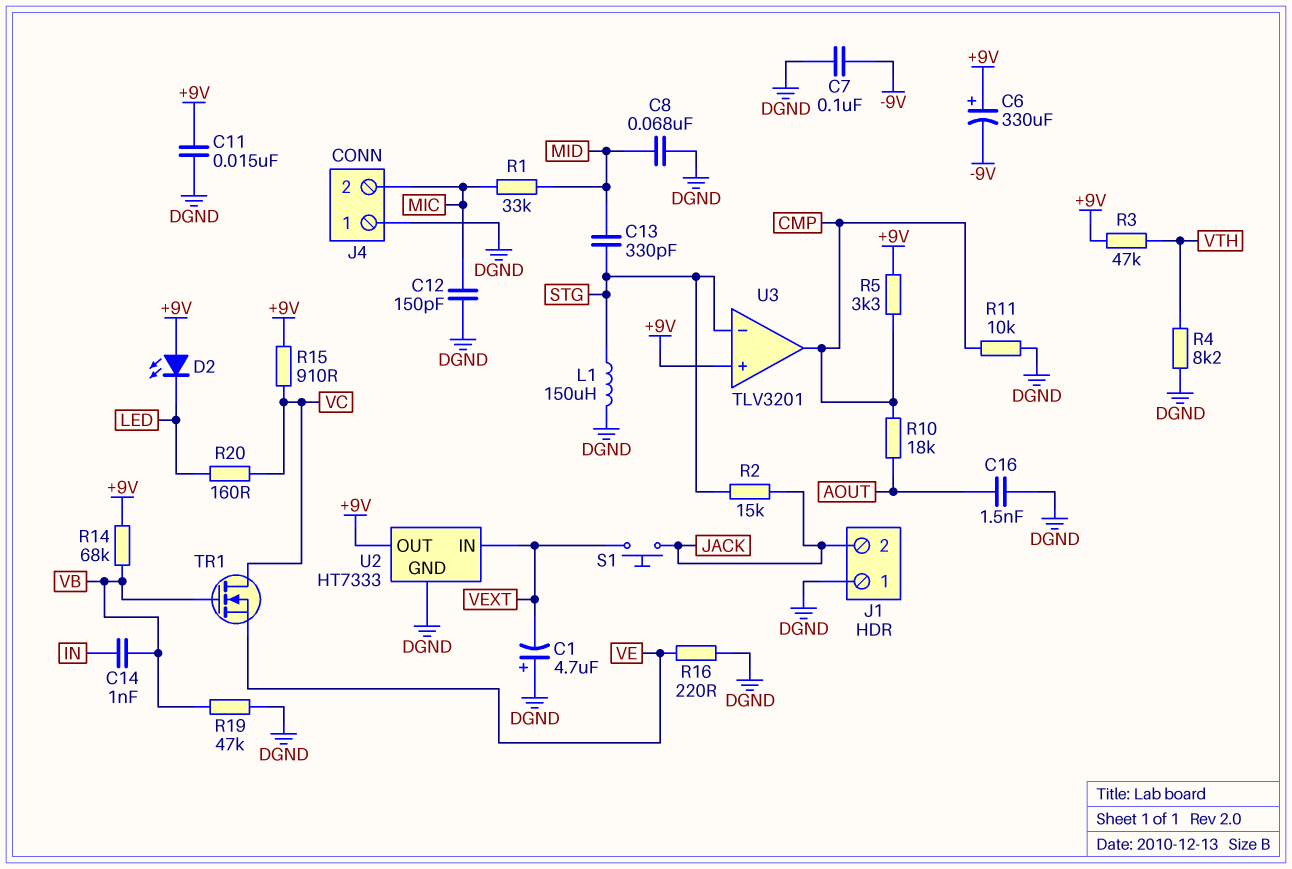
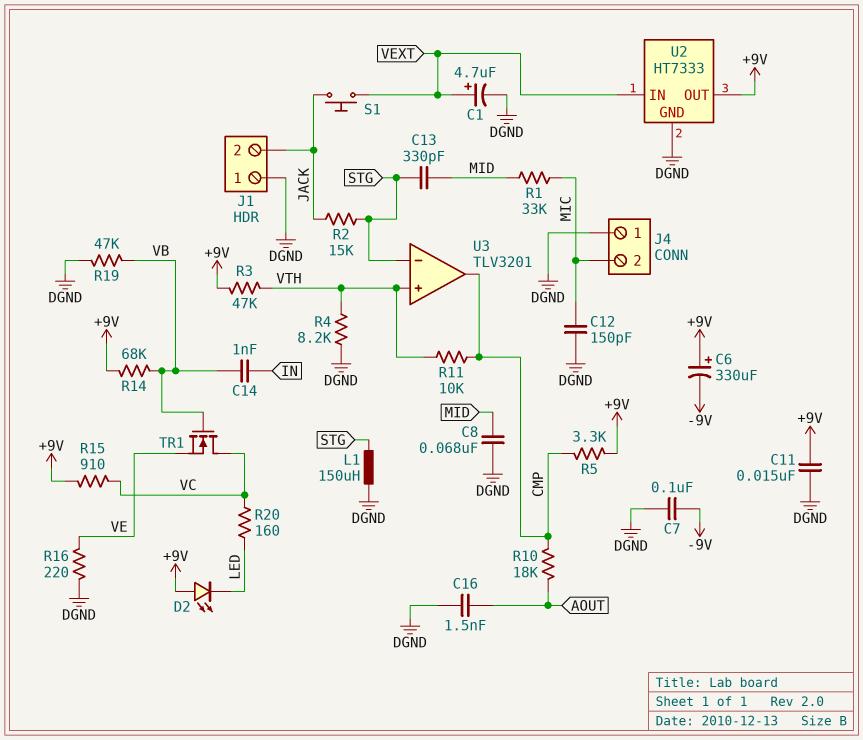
C1: 4.7uF (plus DGND, minus VEXT) -> 4.7uF (plus VEXT, minus DGND)
R11: 10k (CMP, DGND) -> 10k (CMP, VTH)
U3 pin in+: +9V -> VTH

